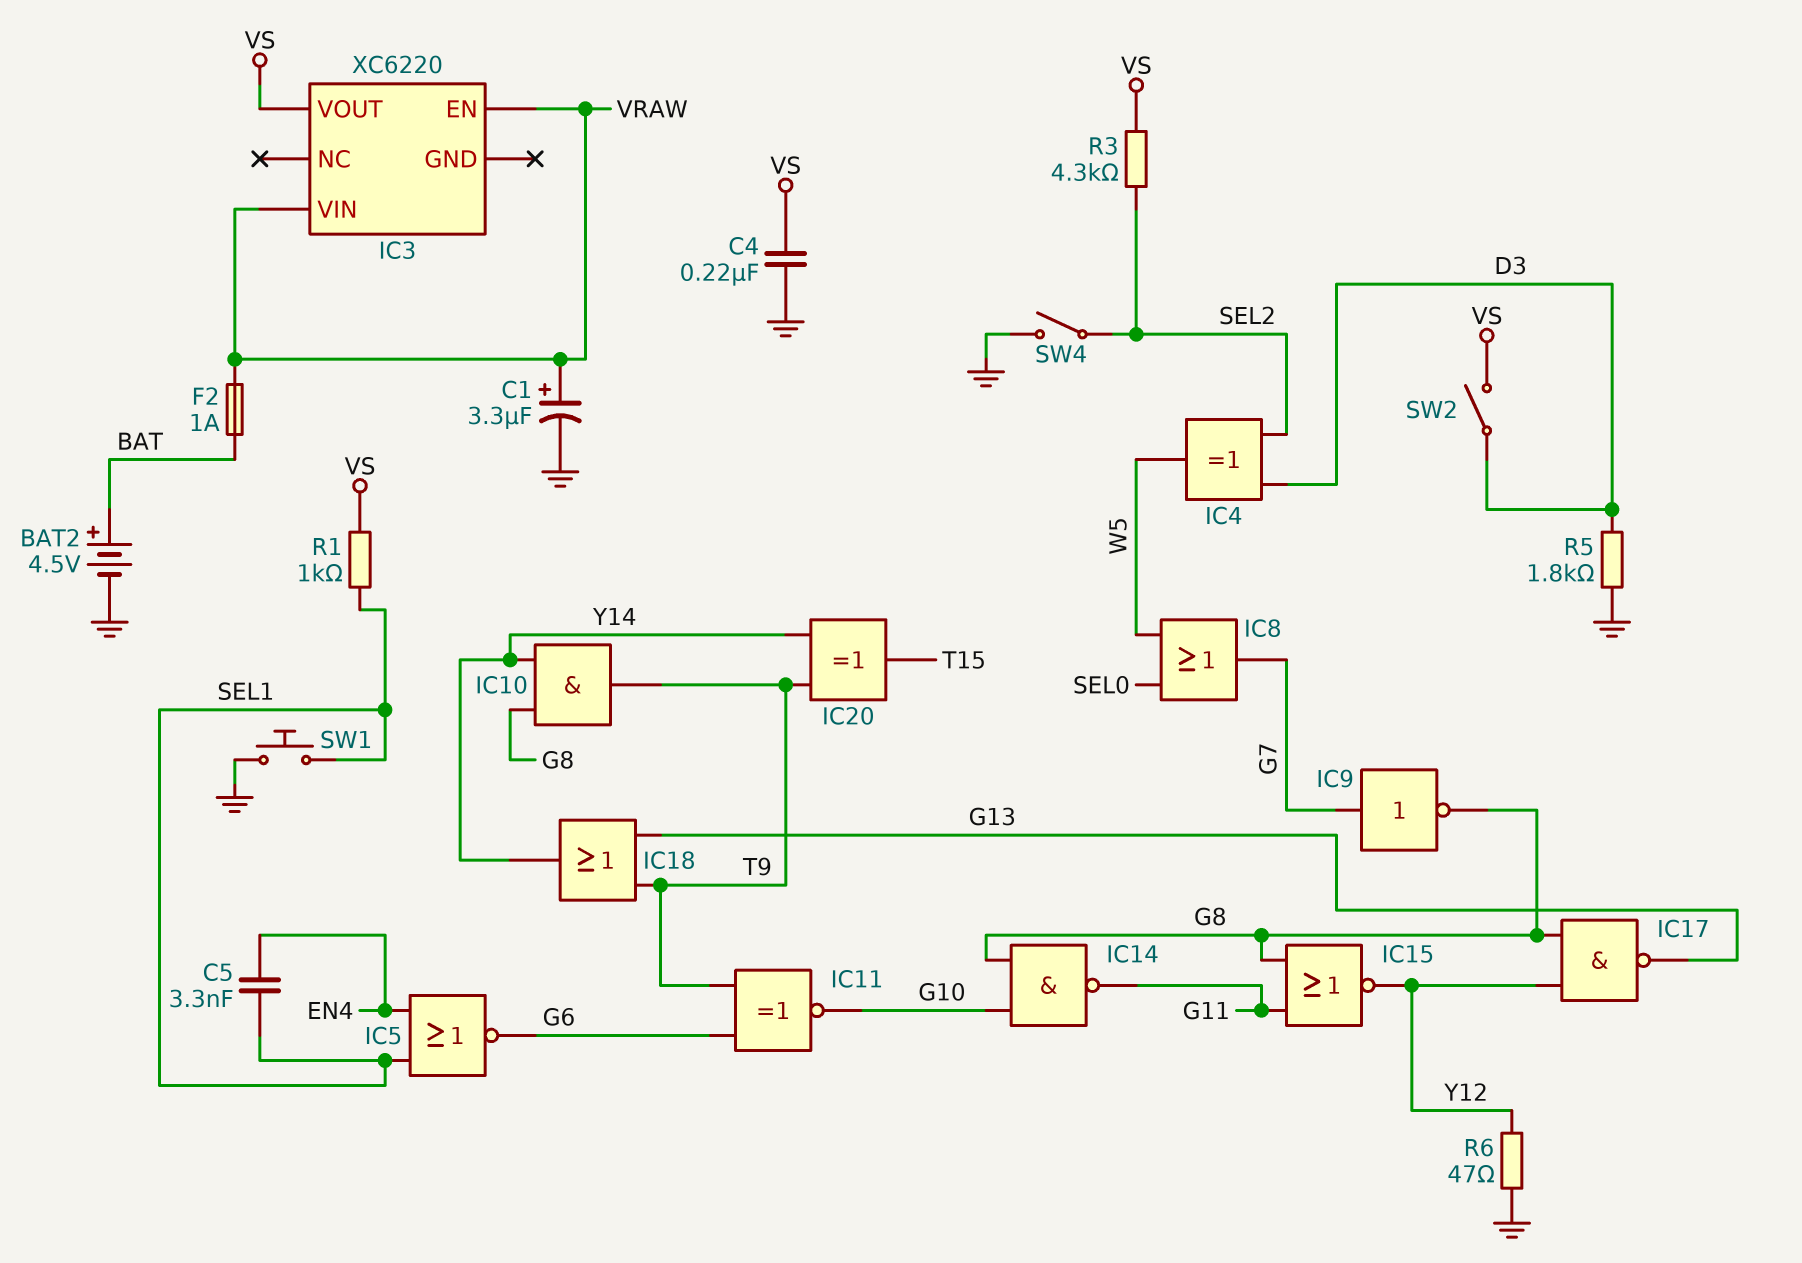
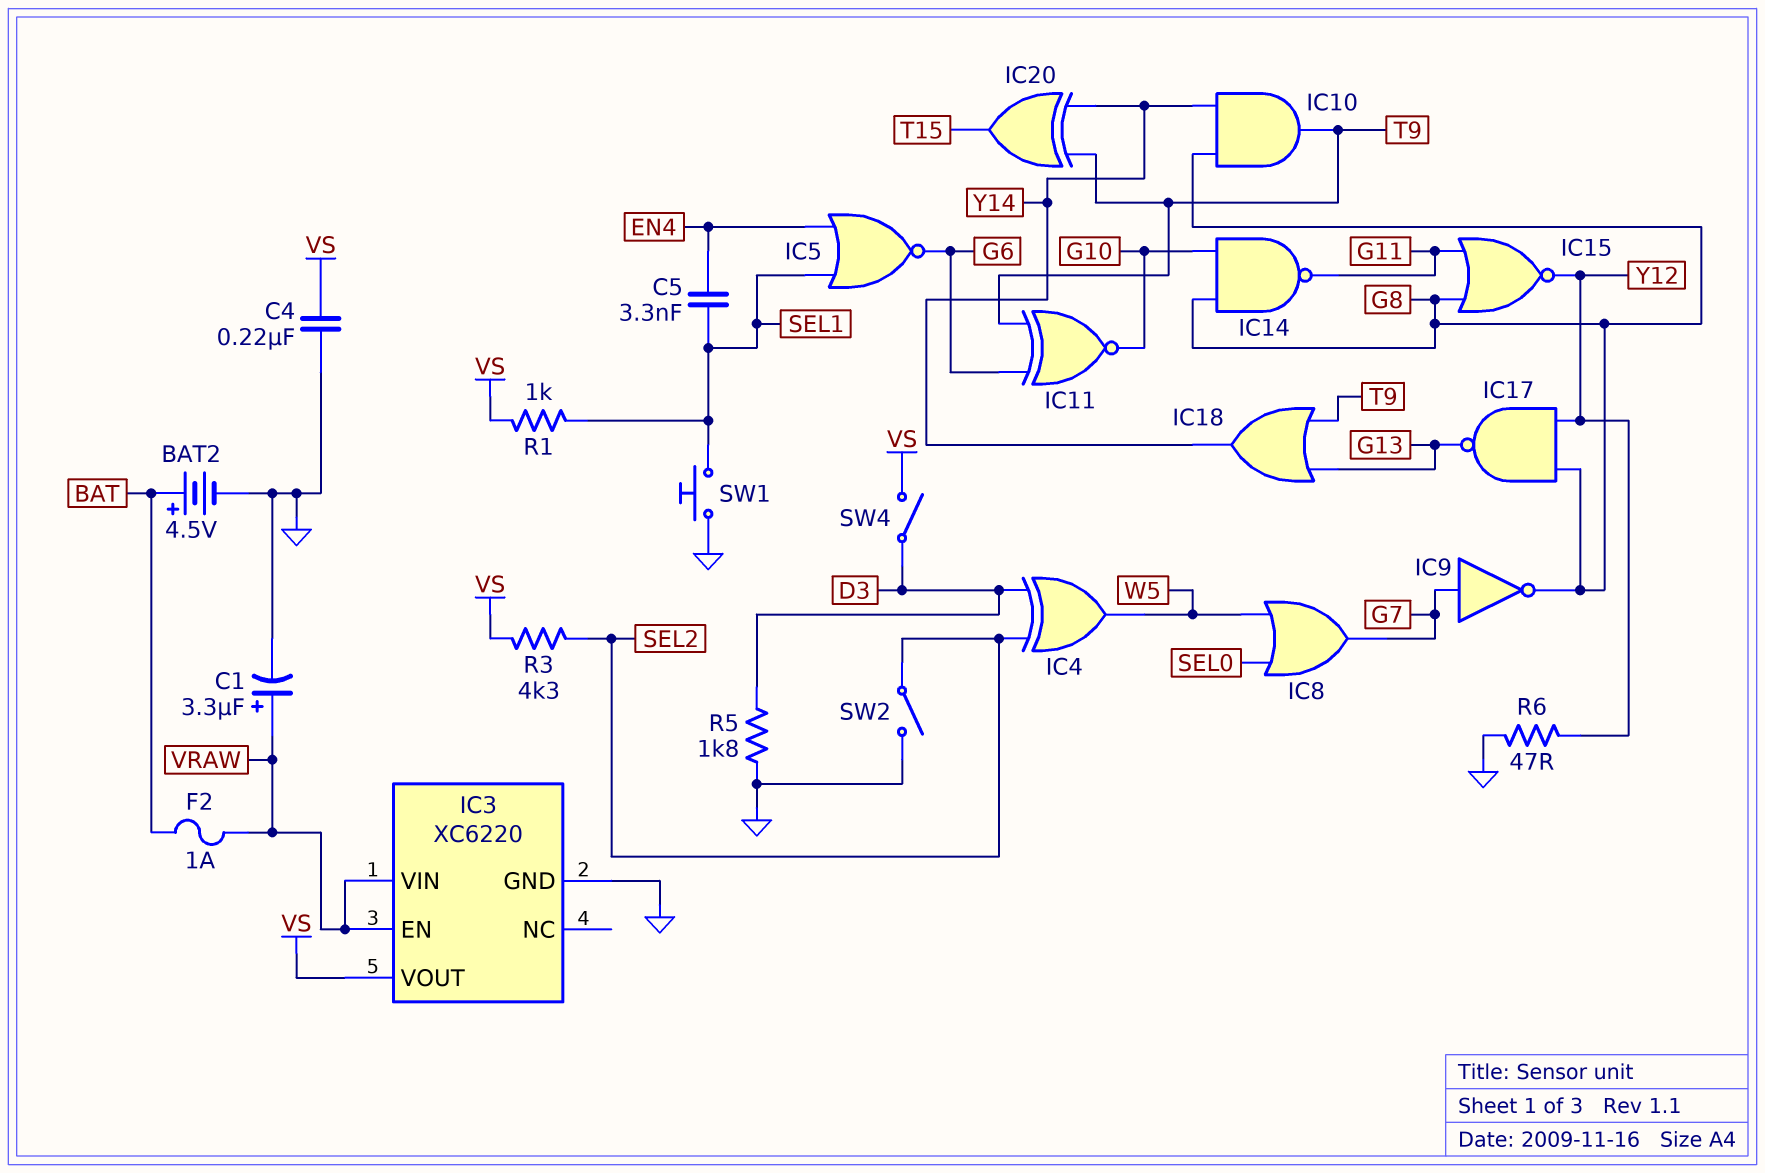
IC3 pin GND: none -> GND
SW2: switch (D3, VS) -> switch (GND, SEL2)
SW4: switch (GND, SEL2) -> switch (D3, VS)

